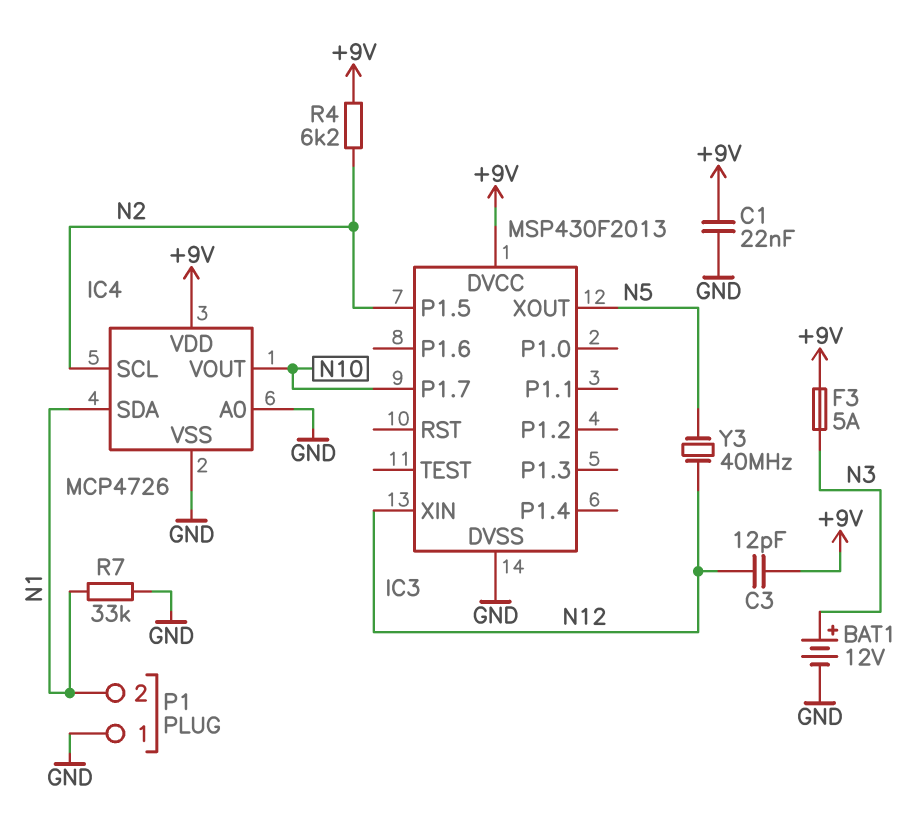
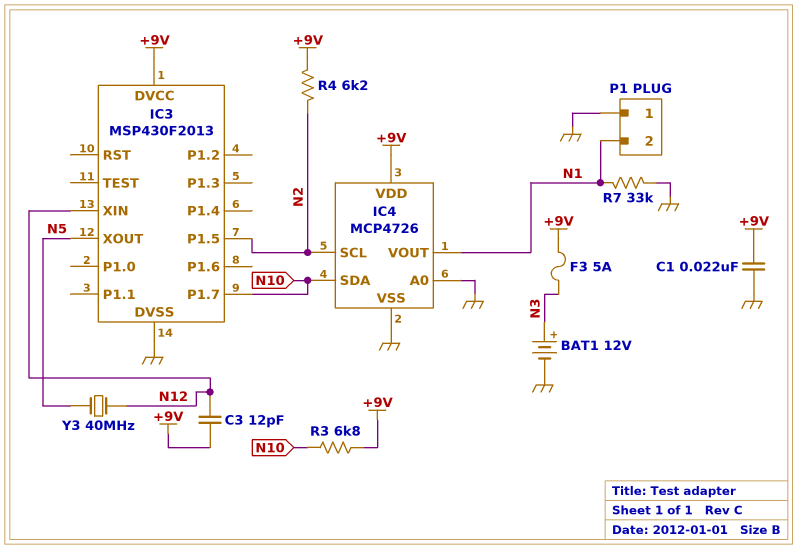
IC4 pin SDA: N1 -> N10
IC4 pin VOUT: N10 -> N1
R3: none -> 6.8k (+9V, N10)

